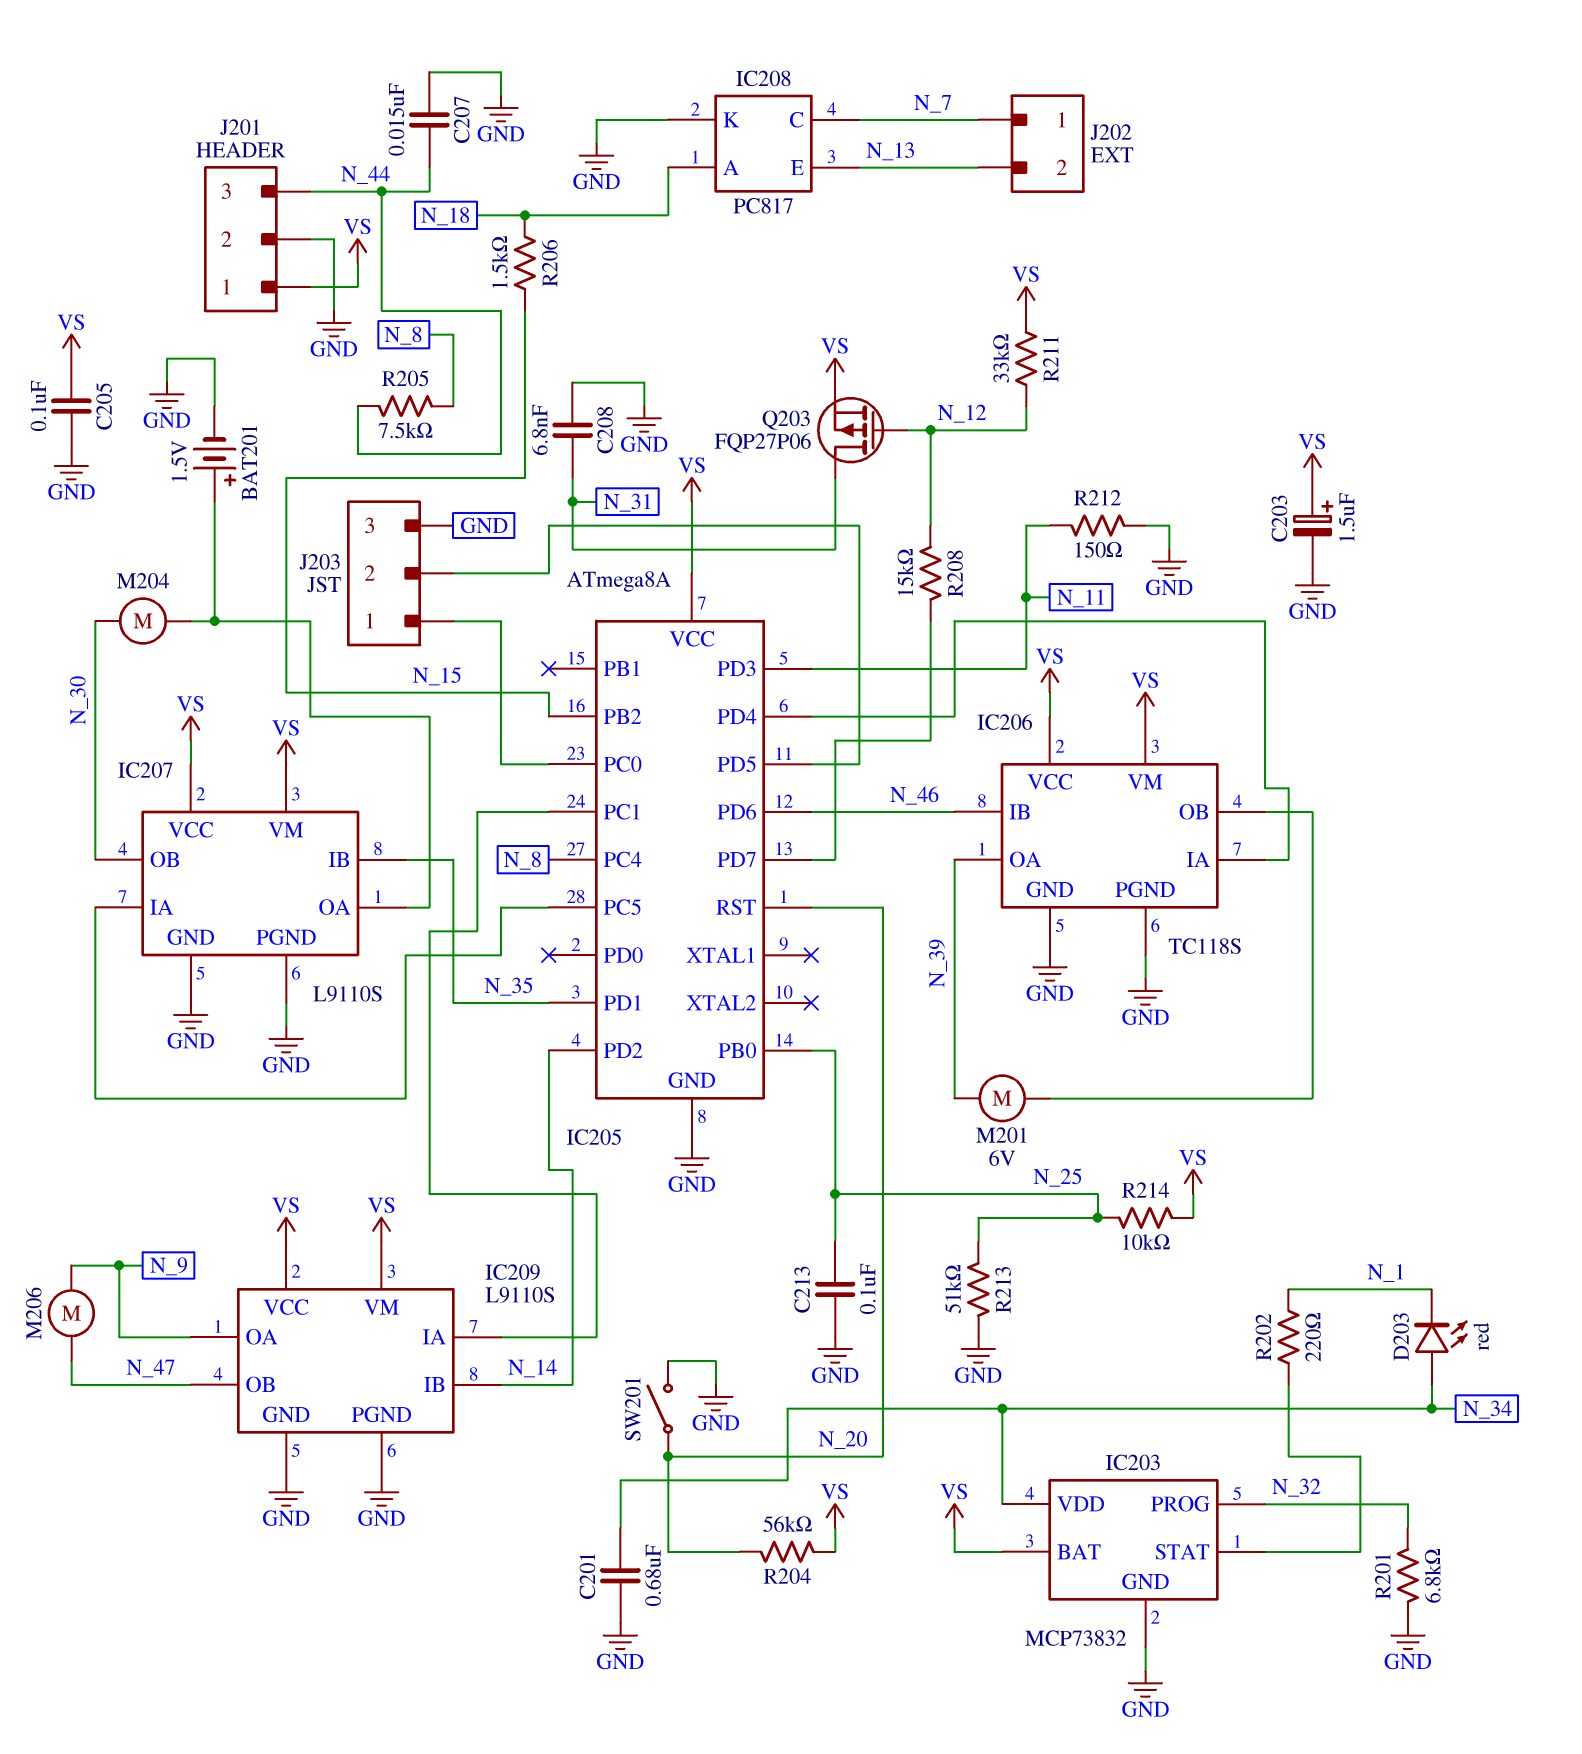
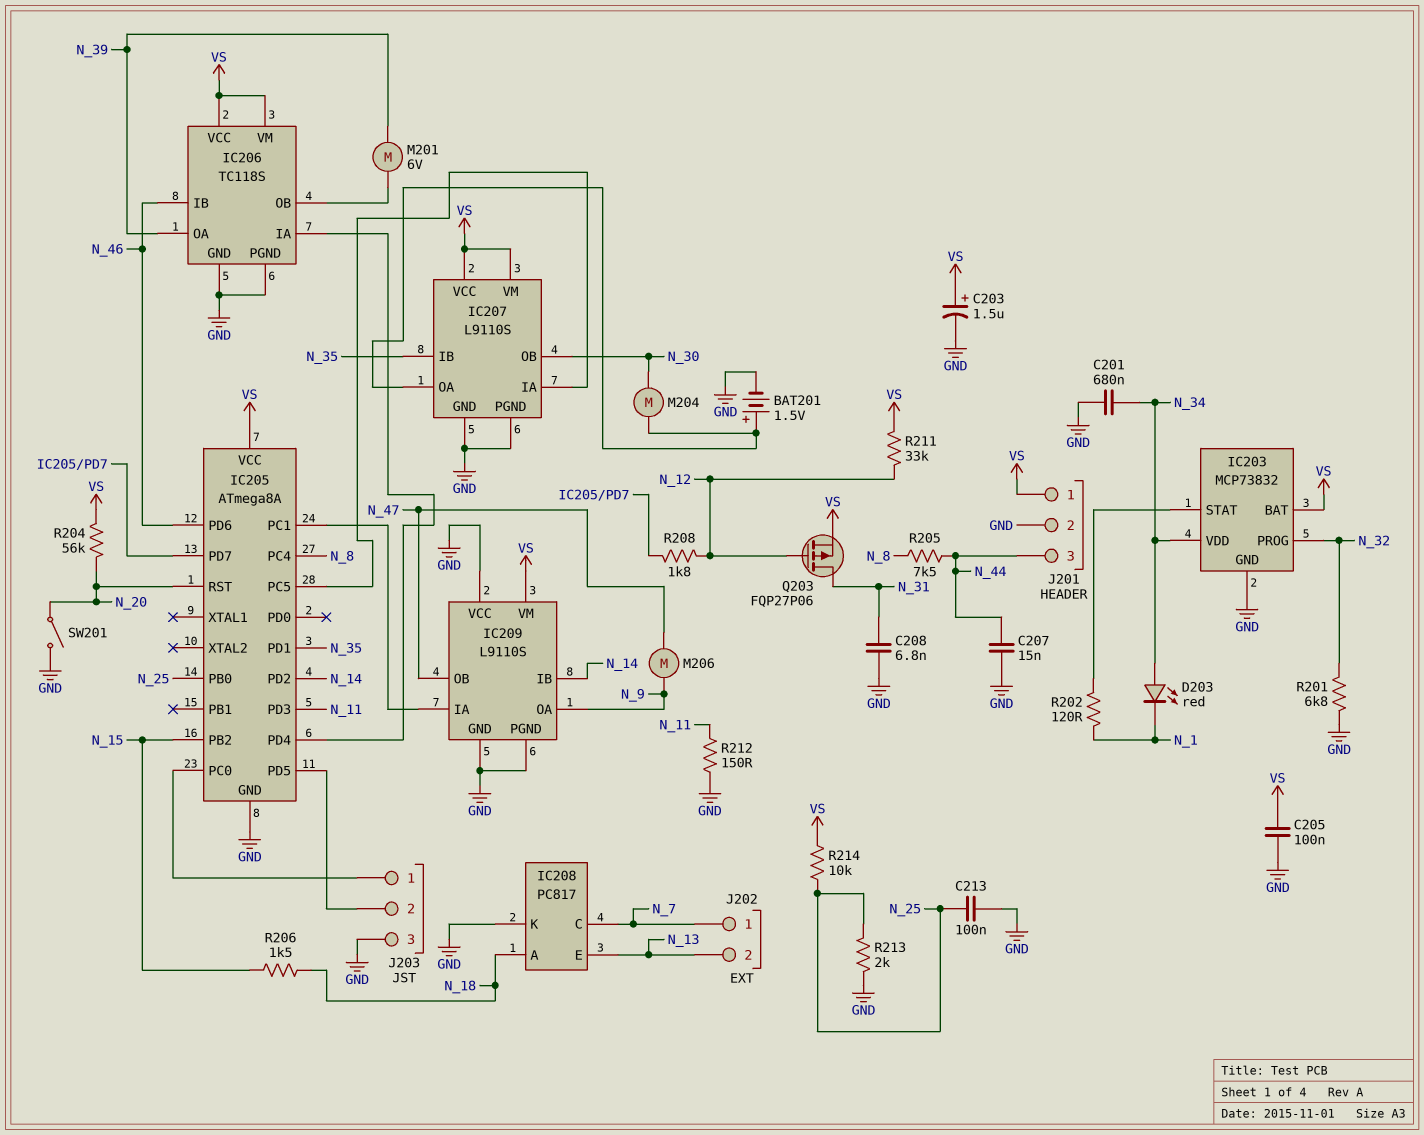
IC209 pin VCC: VS -> GND
R202: 220 (IC203/STAT, N_1) -> 120 (IC203/STAT, N_1)
R208: 15k (IC205/PD7, N_12) -> 1.8k (IC205/PD7, N_12)
R213: 51k (GND, N_25) -> 2k (GND, N_25)

